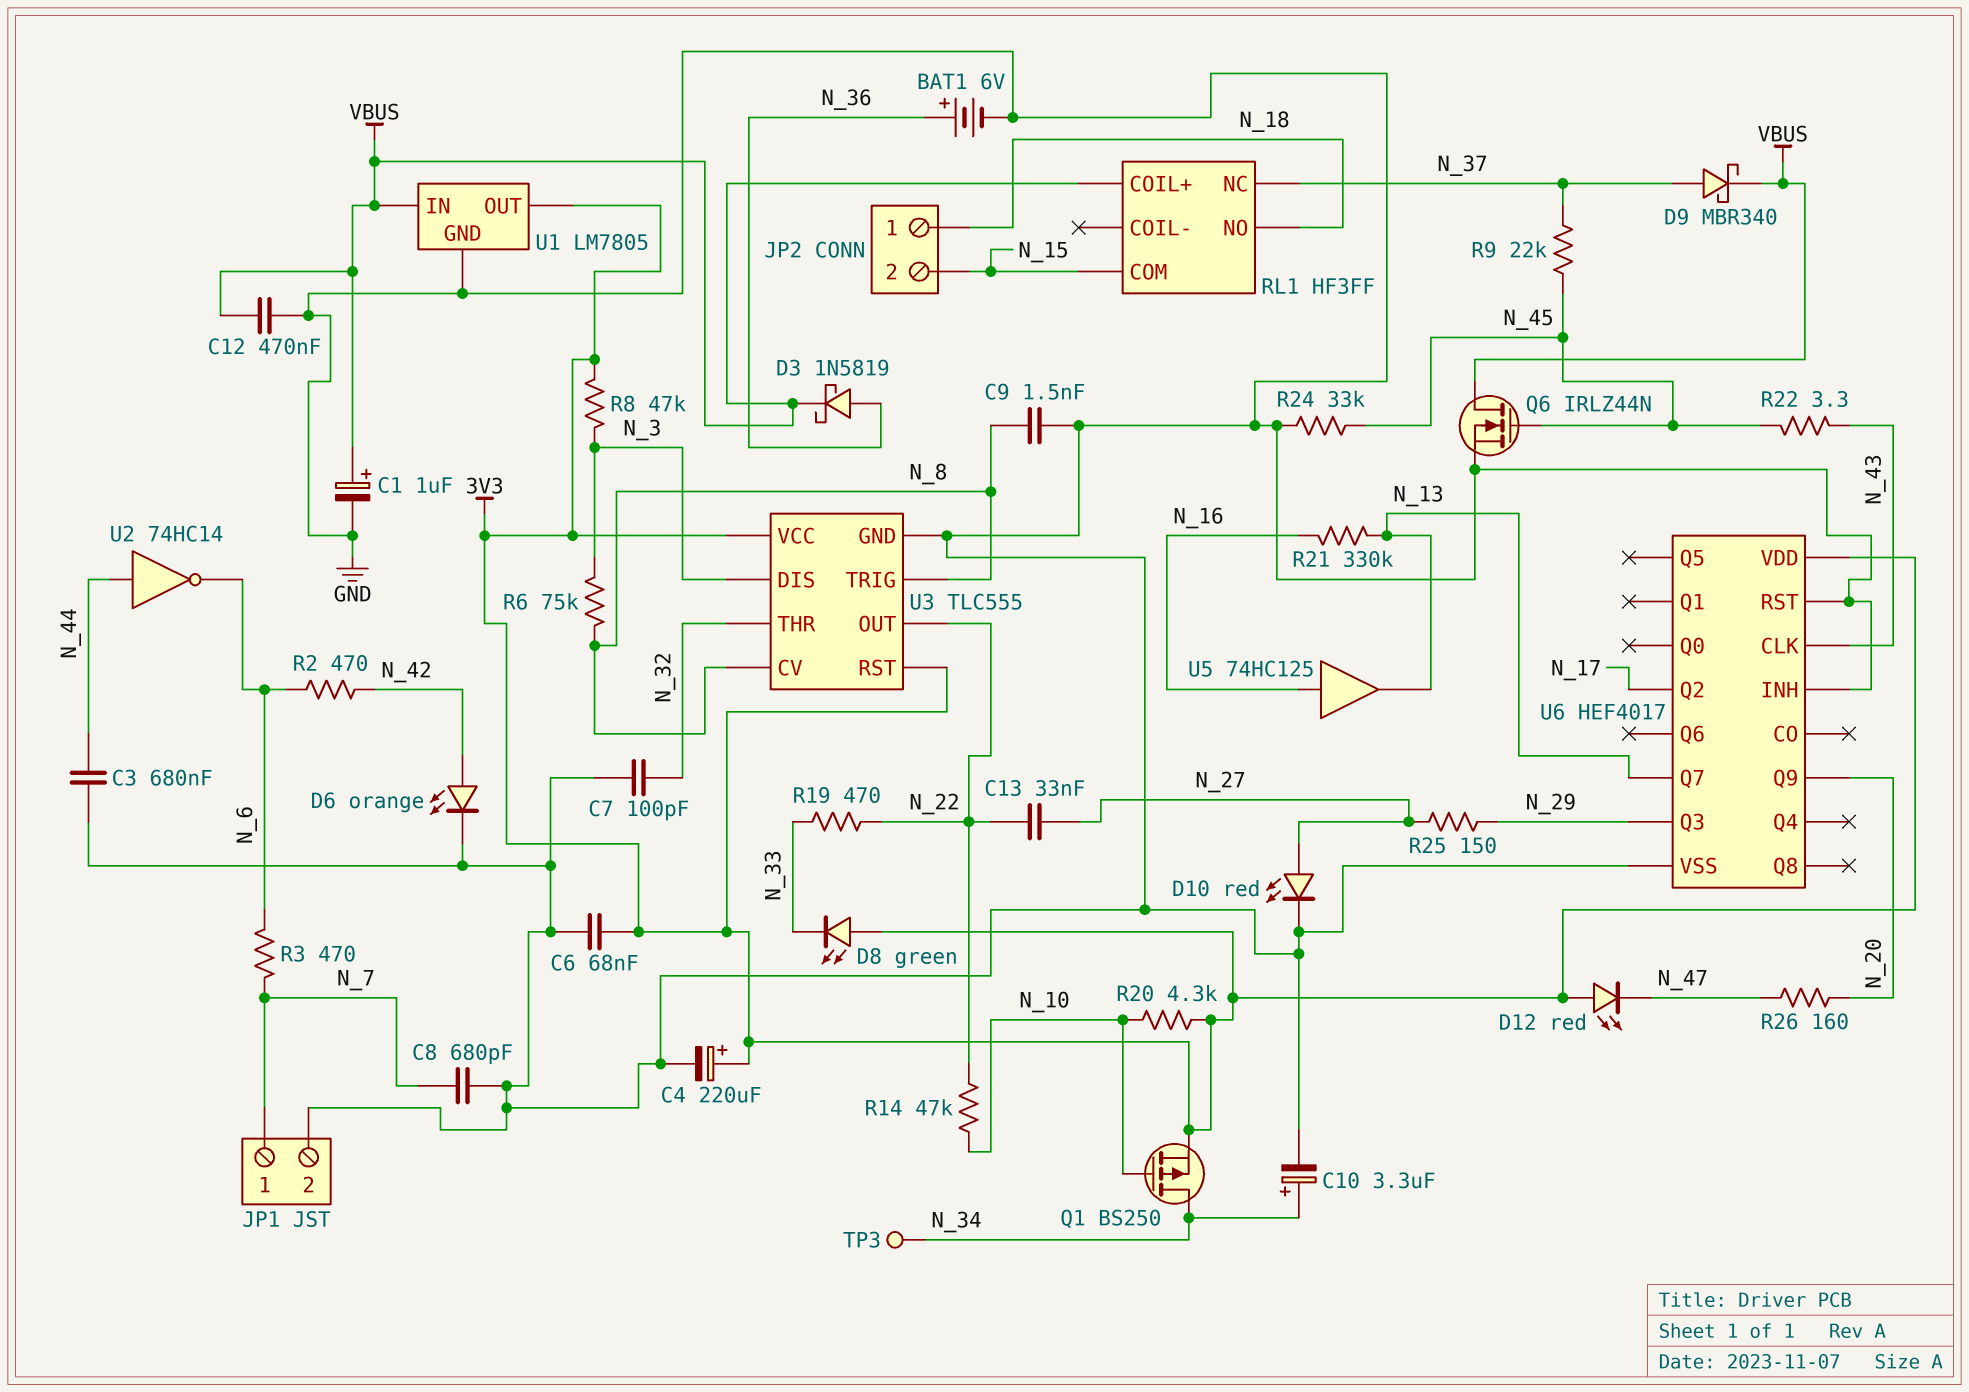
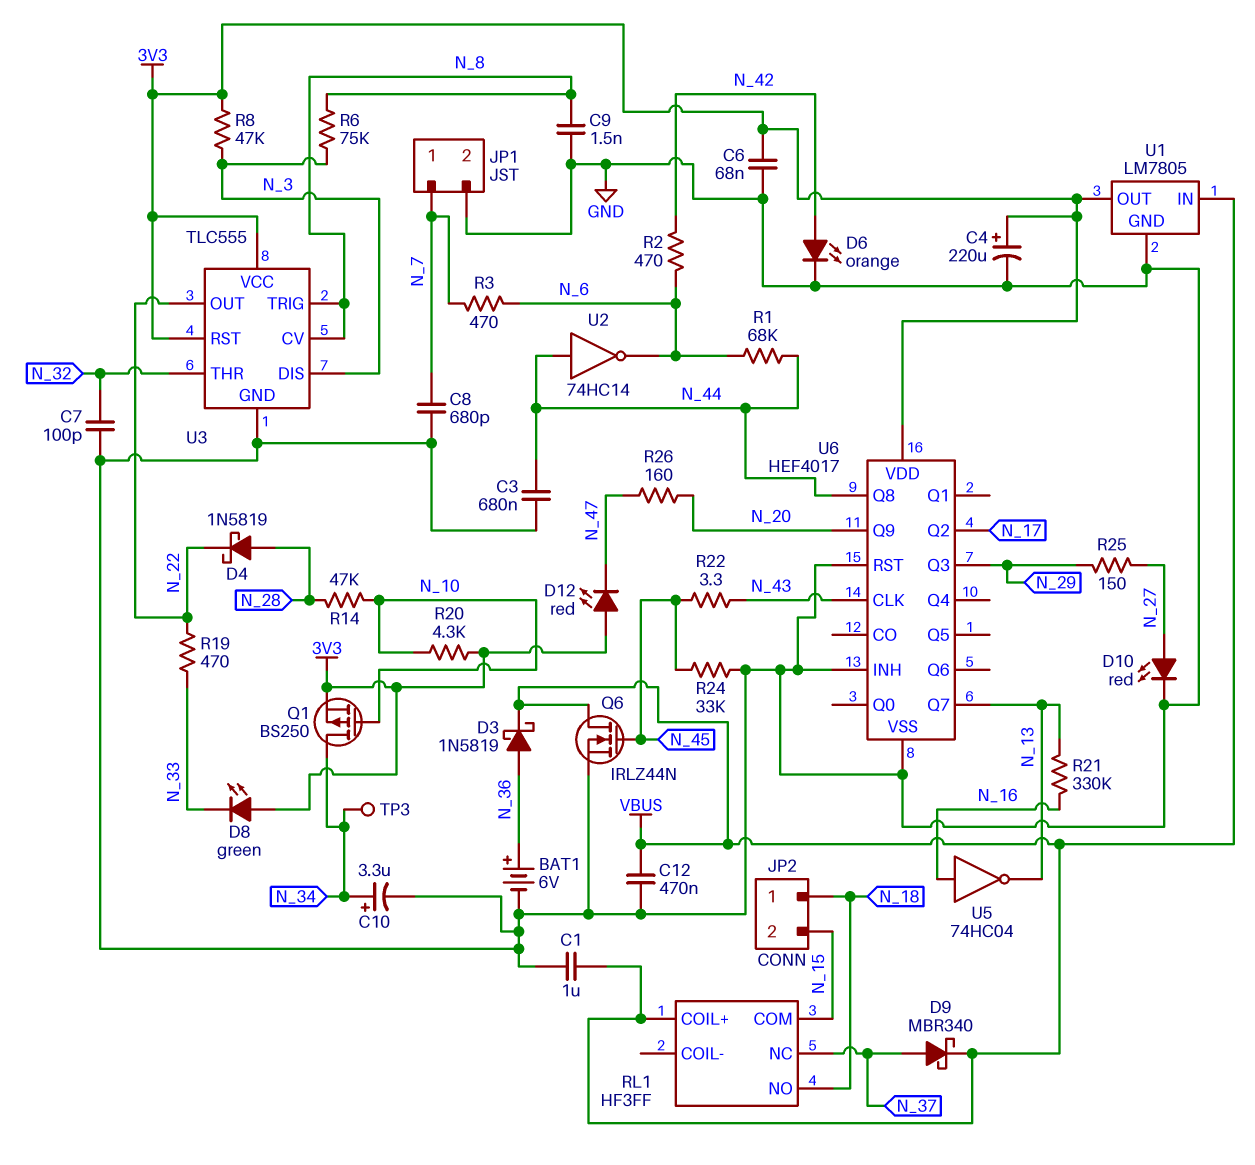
C1: 1uF (plus VBUS, minus GND) -> 1uF (GND, VBUS)
C13: 33nF (N_22, N_27) -> none
D4: none -> schottky 1N5819 (A N_28, K N_22)
R1: none -> 68k (N_6, N_44)
R9: 22k (N_37, N_45) -> none
R14: 47k (N_10, N_22) -> 47k (N_10, N_28)
U5: buffer 74HC125 (in N_16, out N_13) -> NOT 74HC04 (in N_16, out N_13)
U6 pin Q8: none -> N_44

